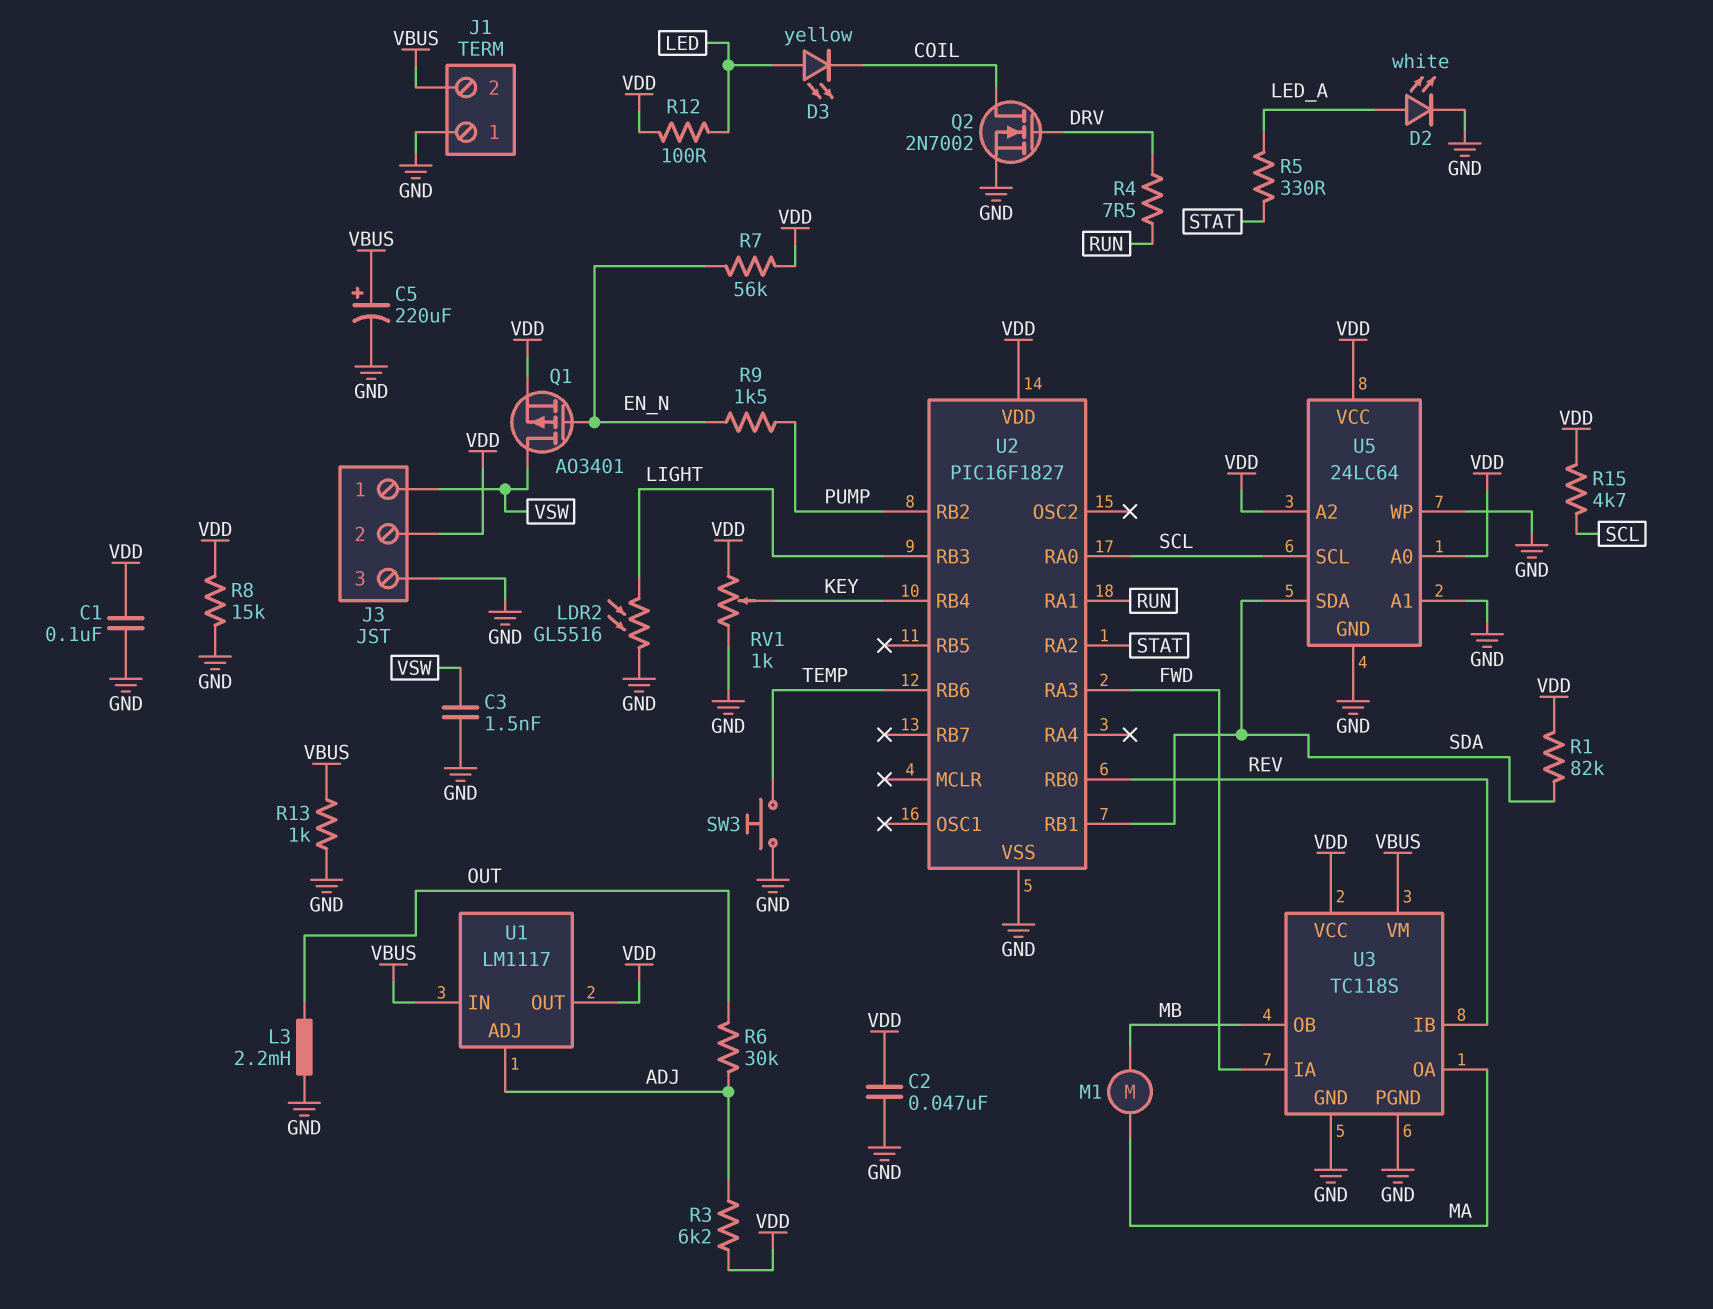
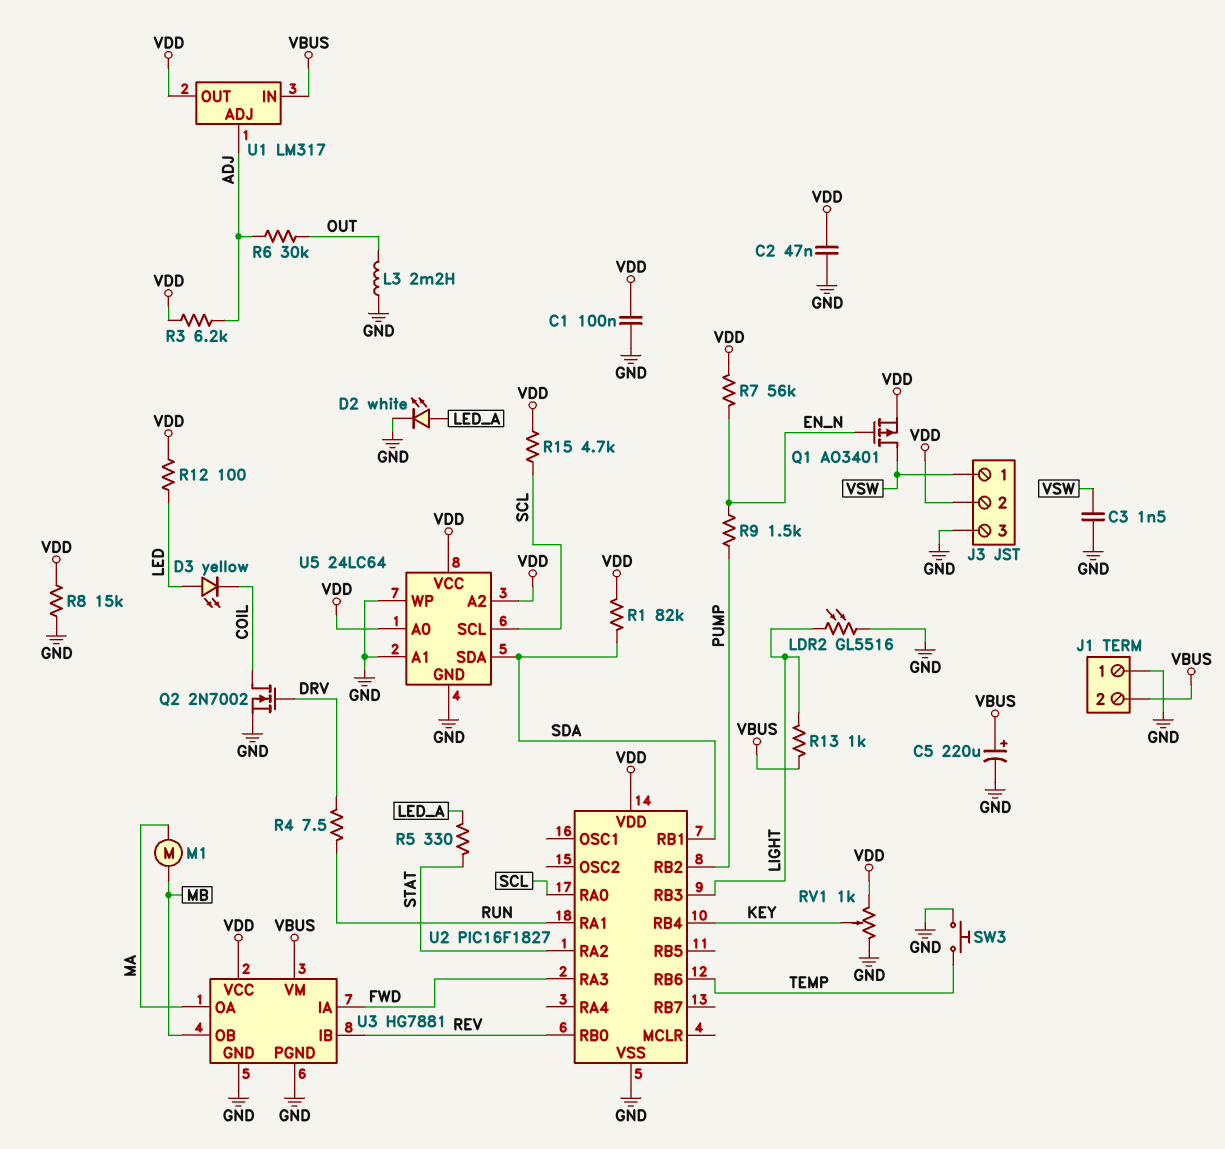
R13: 1k (GND, VBUS) -> 1k (LIGHT, VBUS)
U1: LM1117 -> LM317
U3: TC118S -> HG7881

